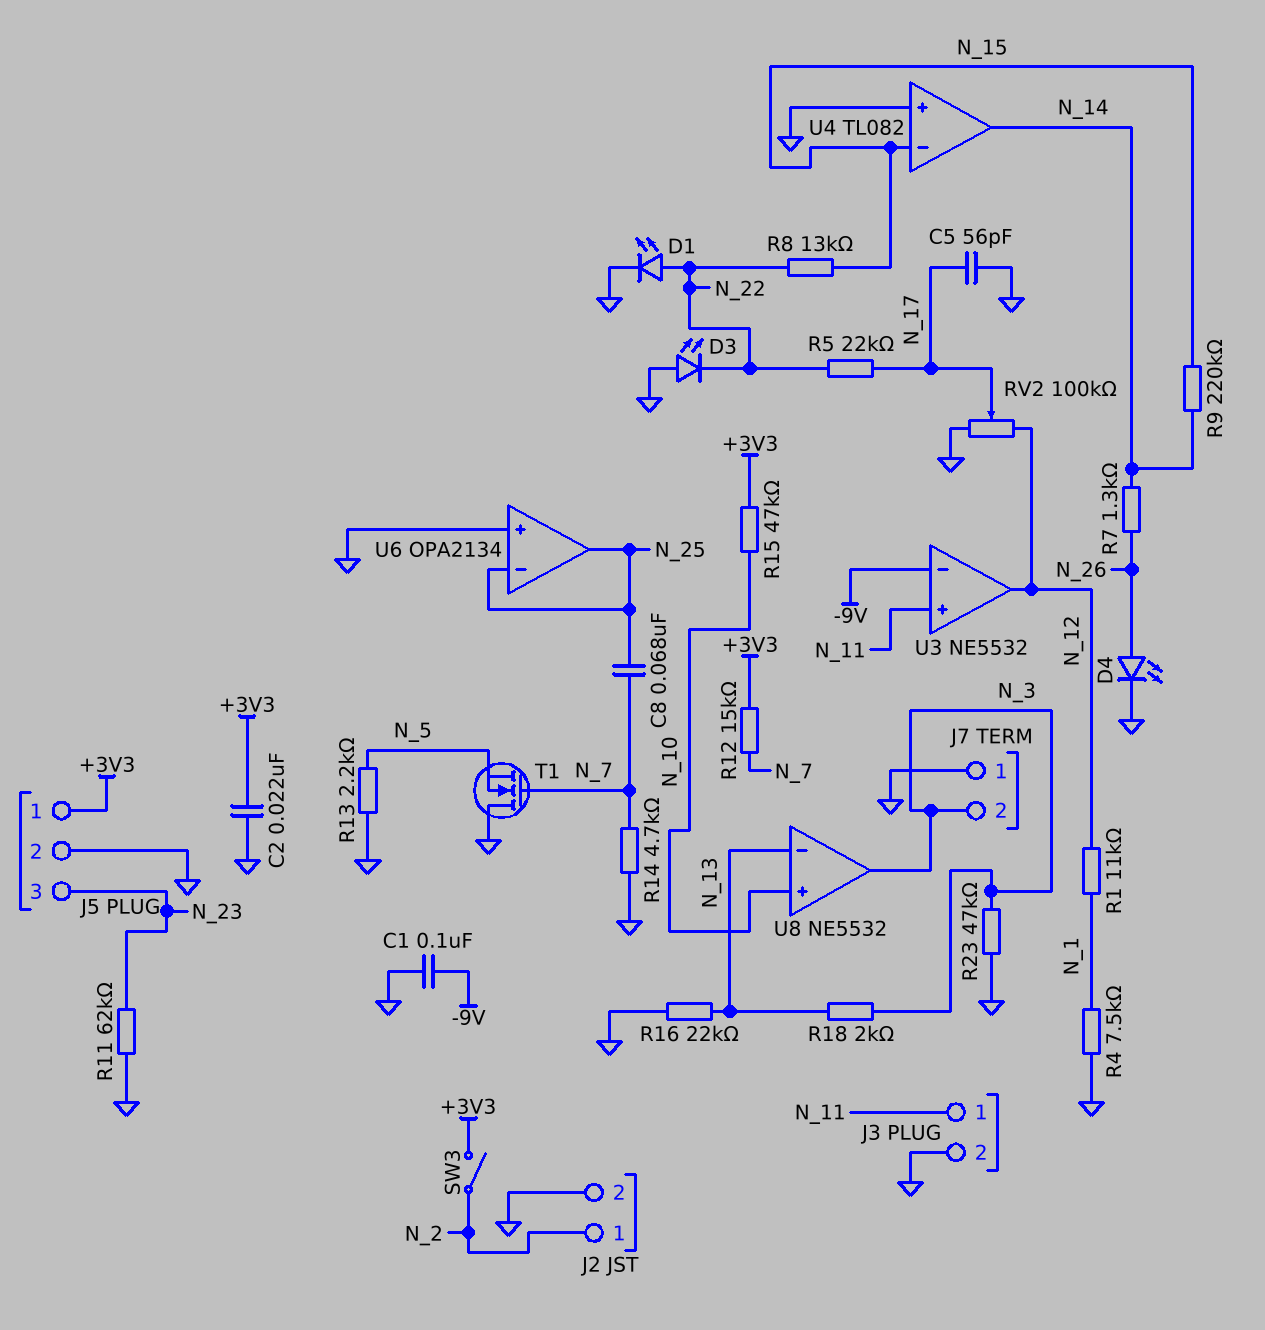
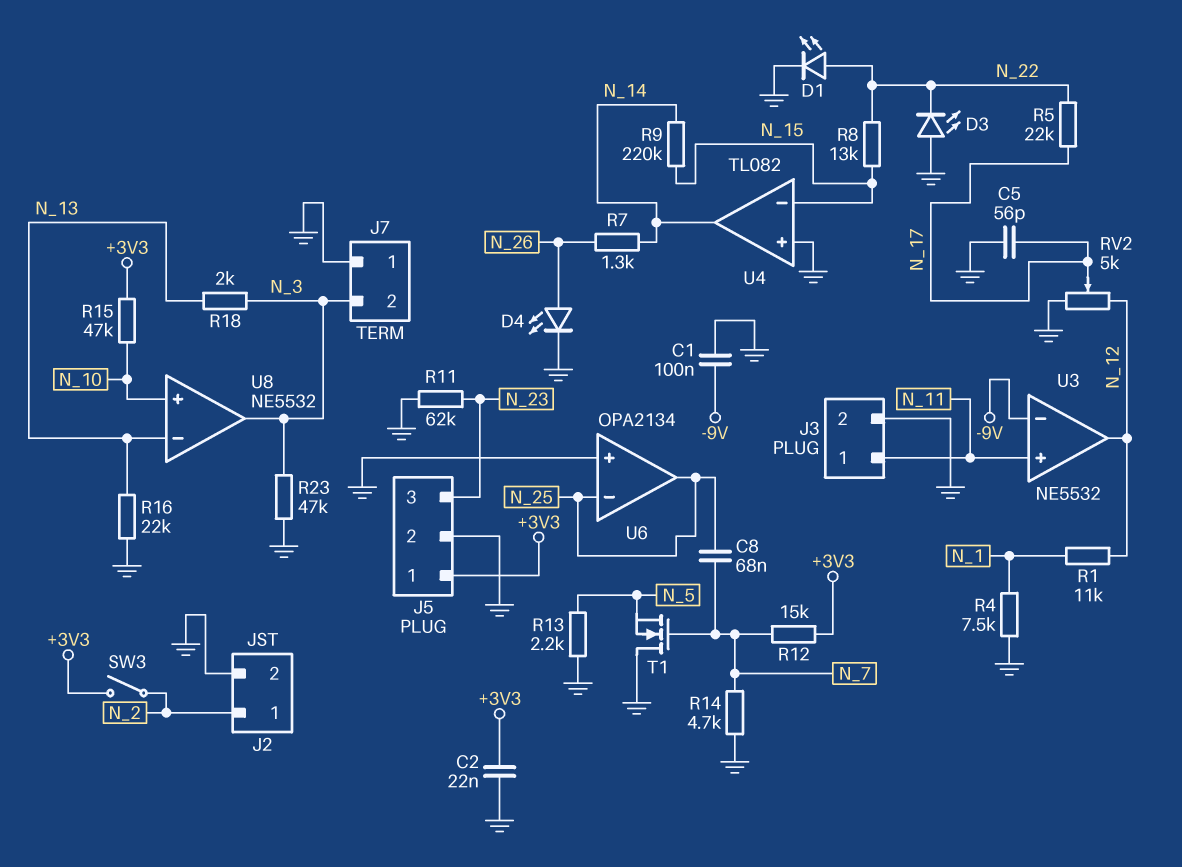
RV2: 100k (GND, N_12, wiper N_17) -> 5k (GND, N_12, wiper N_17)

